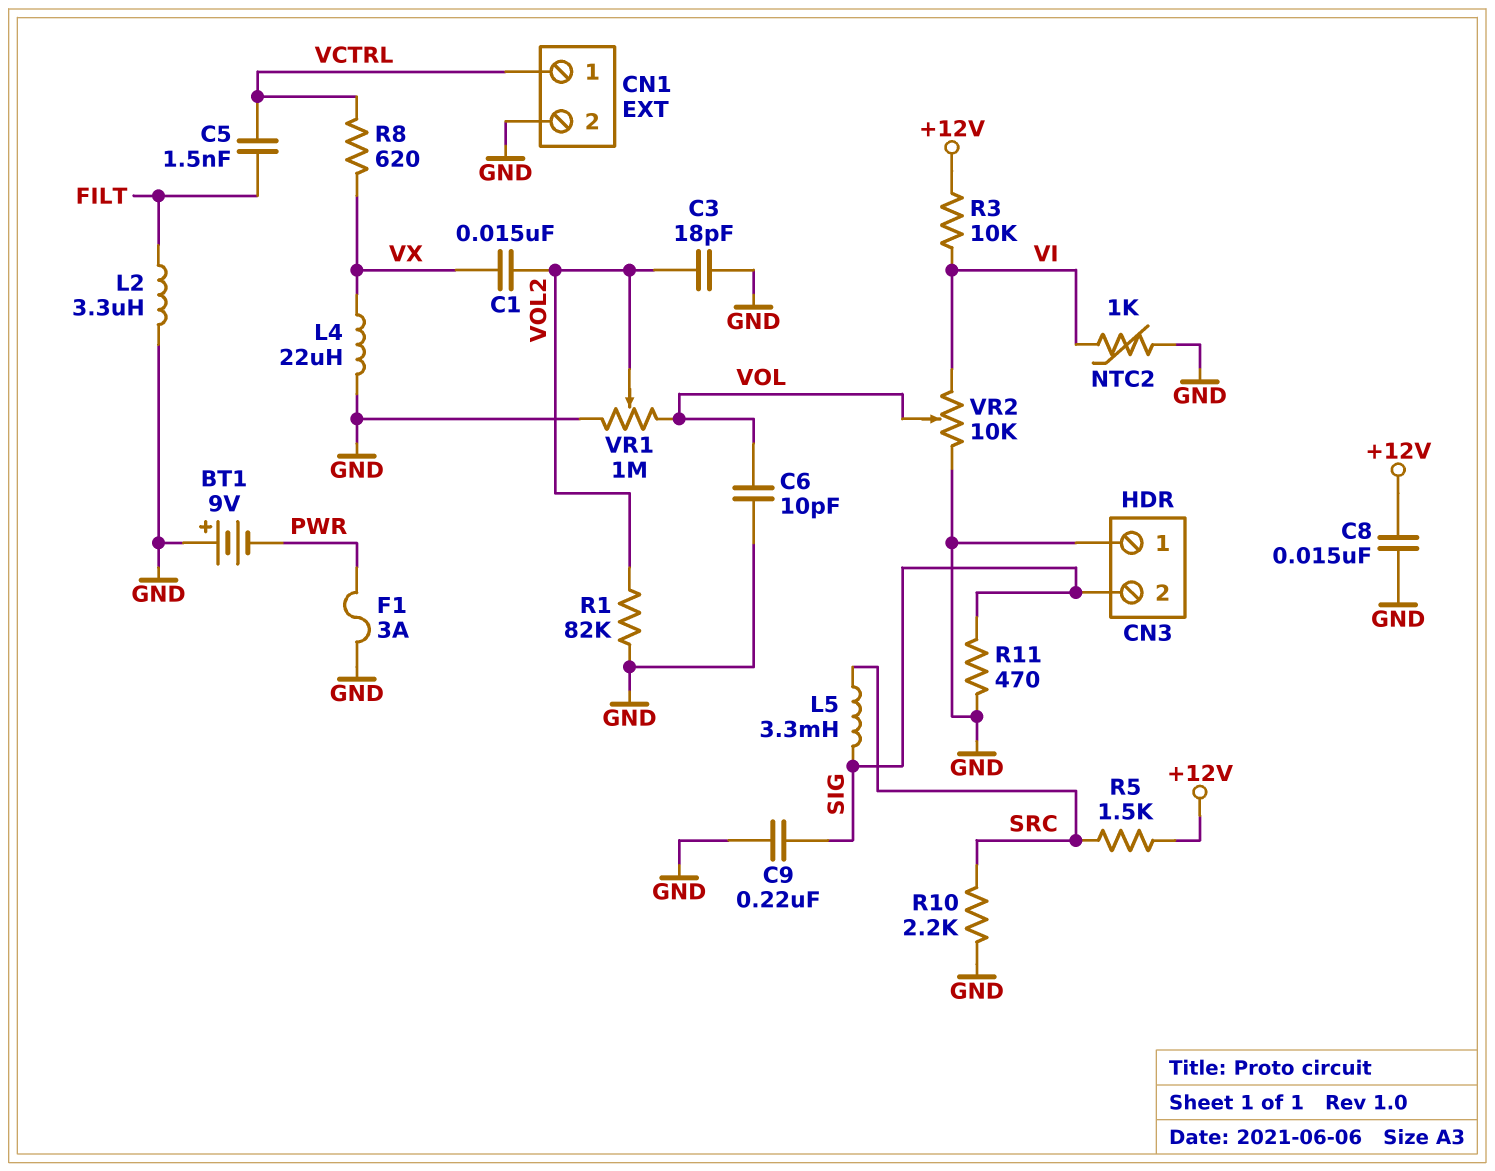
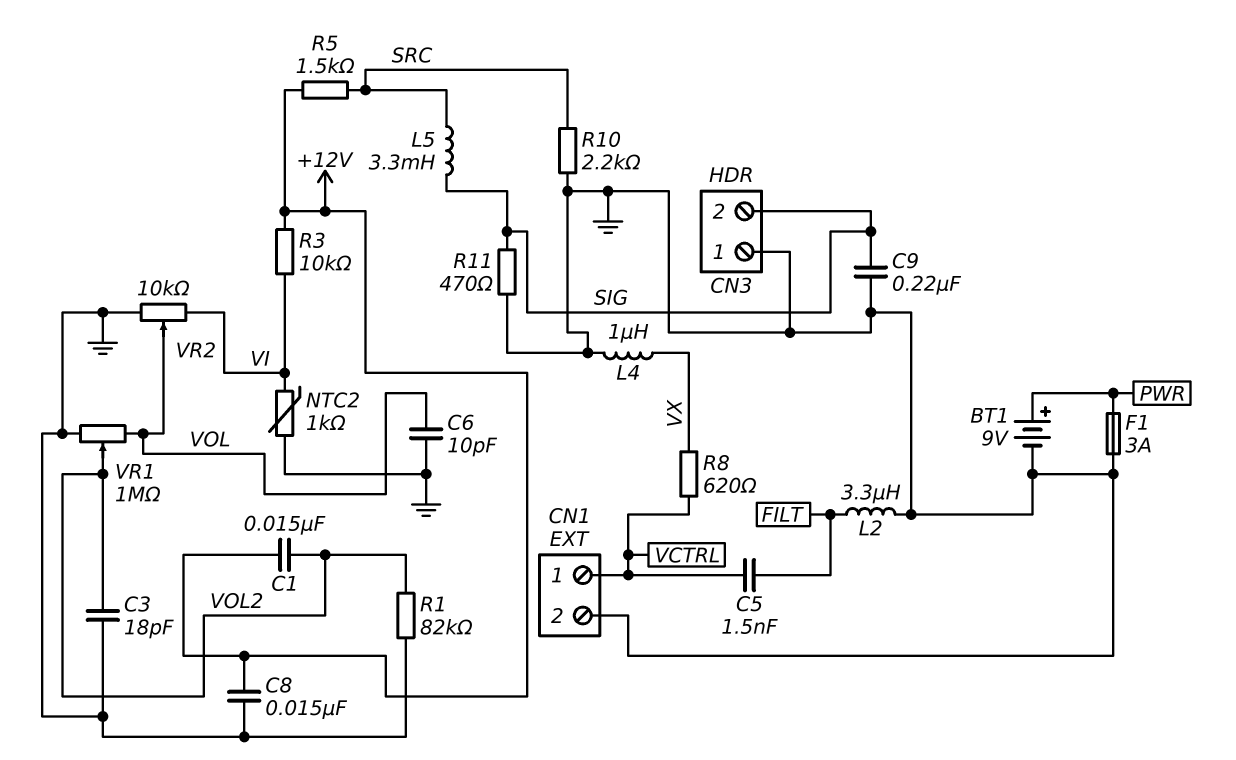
BT1: 9V (plus GND, minus PWR) -> 9V (plus PWR, minus GND)
C1: 15nF (VOL2, VX) -> 15nF (+12V, VOL2)
L4: 22uH (GND, VX) -> 1uH (GND, VX)

